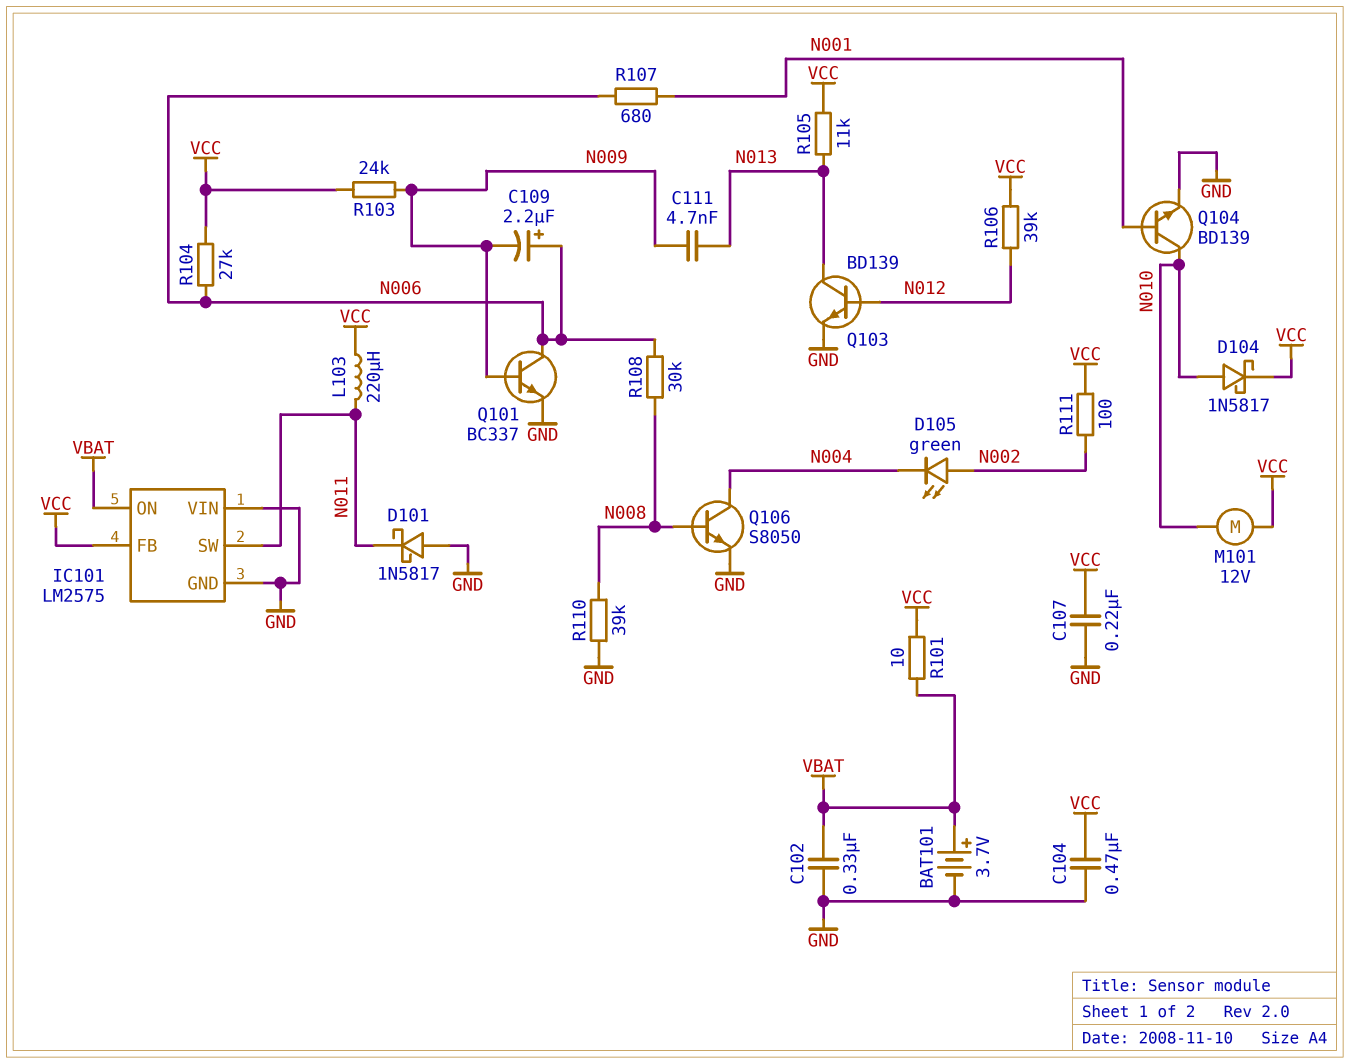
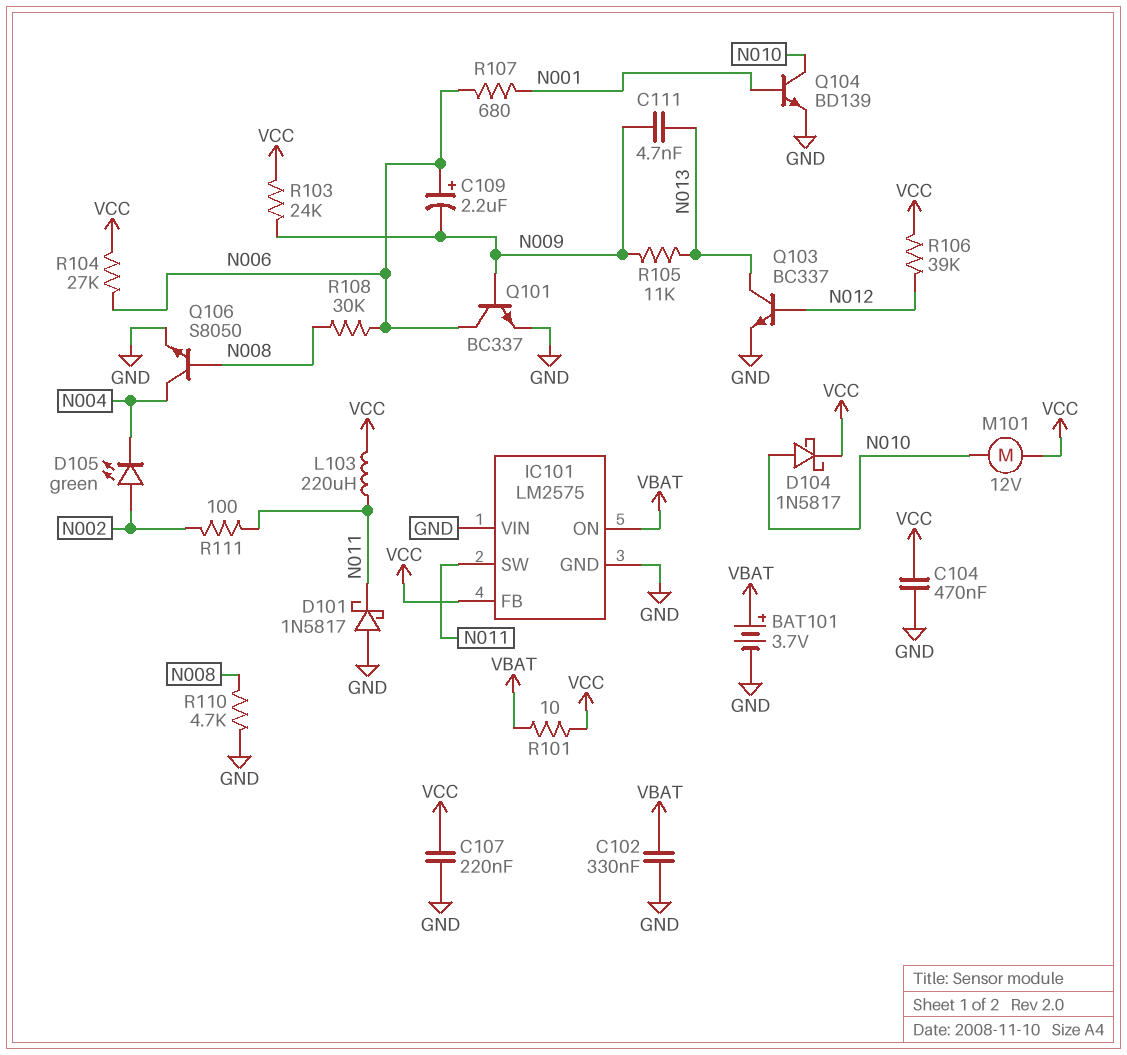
Q103: NPN BD139 (B N012, C N013, E GND) -> NPN BC337 (B N012, C N013, E GND)
R105: 11k (N013, VCC) -> 11k (N009, N013)
R110: 39k (GND, N008) -> 4.7k (GND, N008)
R111: 100 (N002, VCC) -> 100 (N002, N011)

